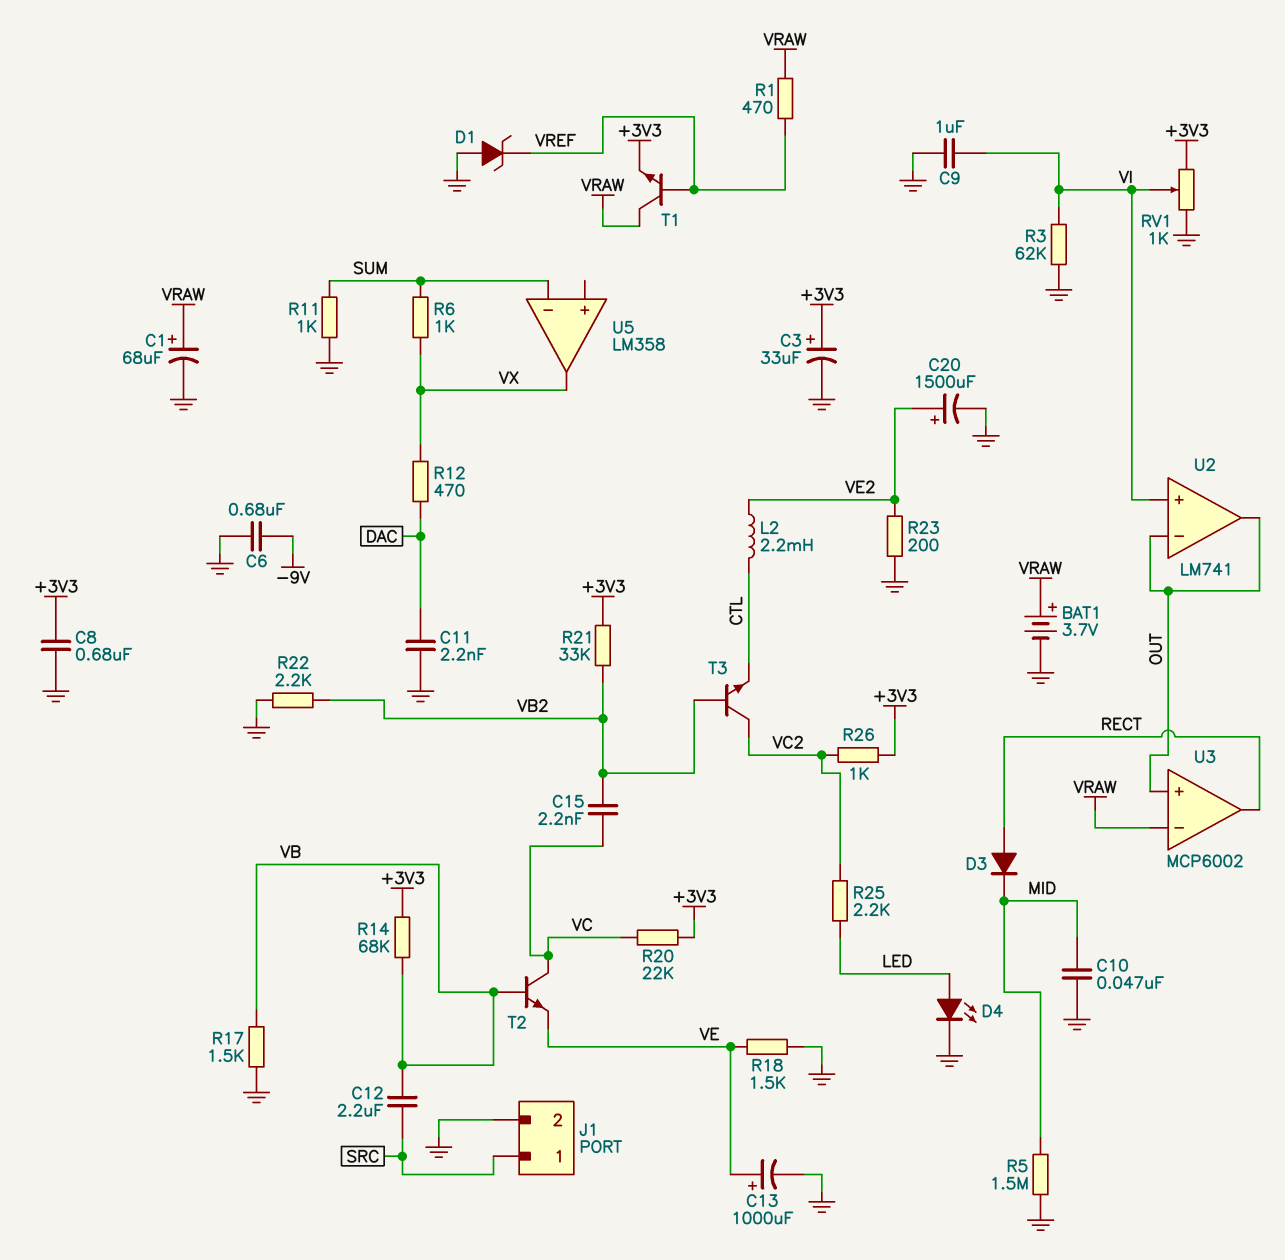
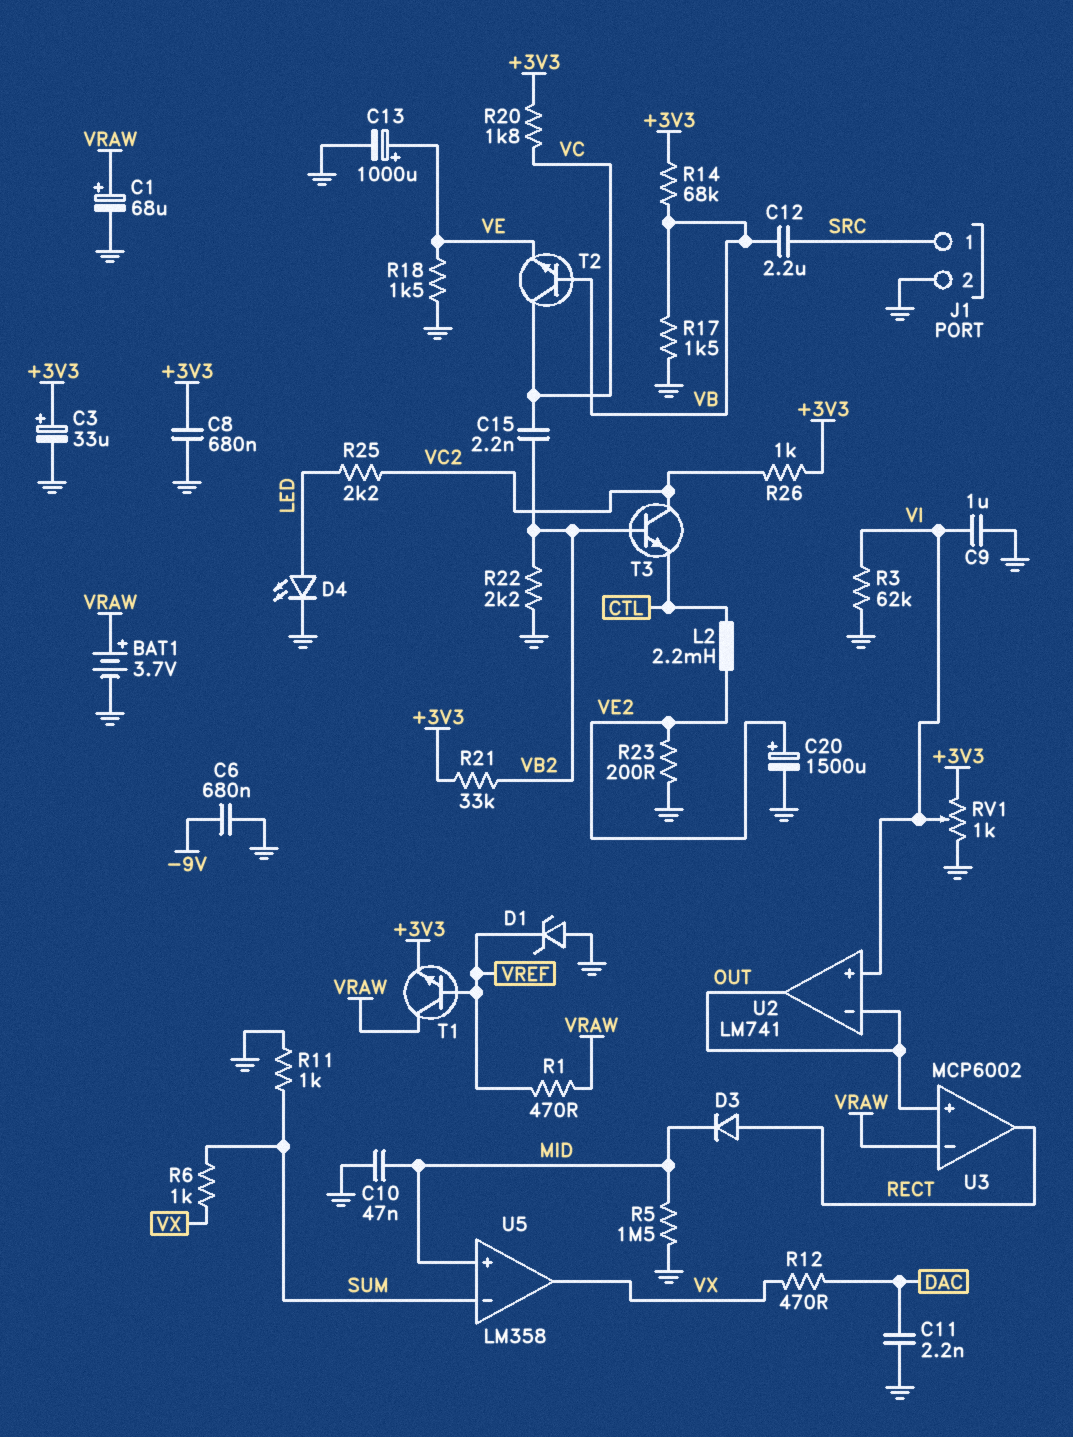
R20: 22k (+3V3, VC) -> 1.8k (+3V3, VC)
U5 pin in+: none -> MID

